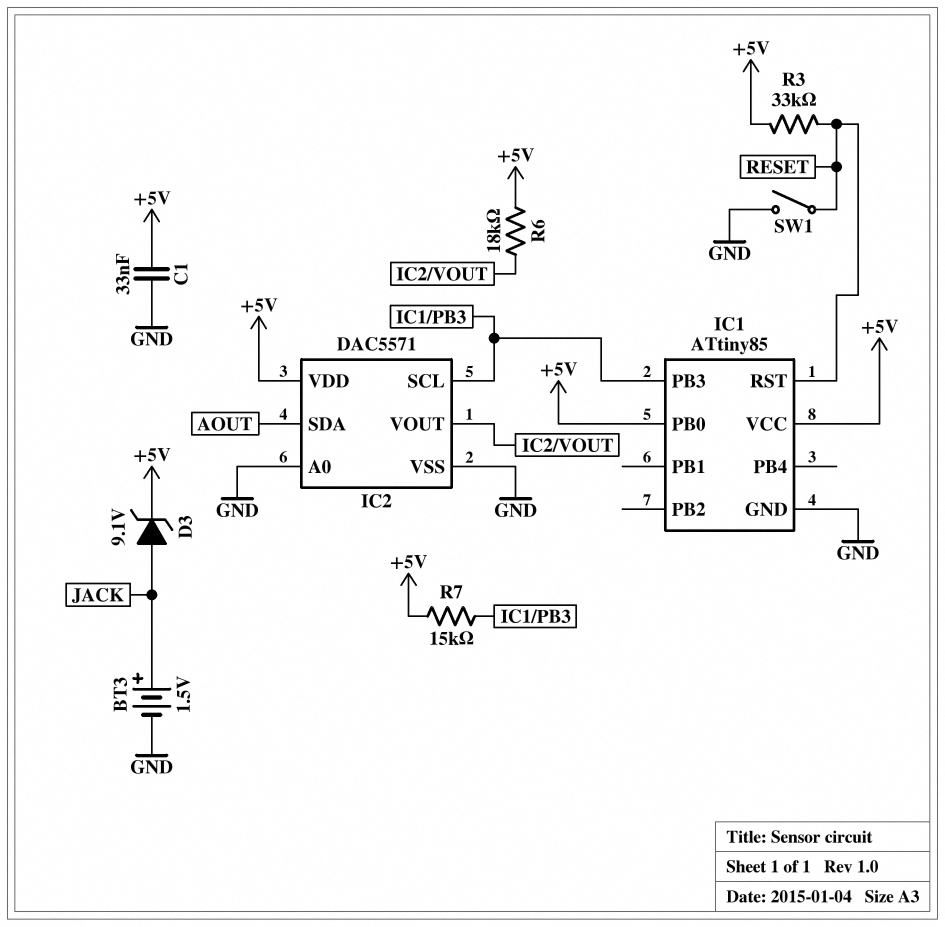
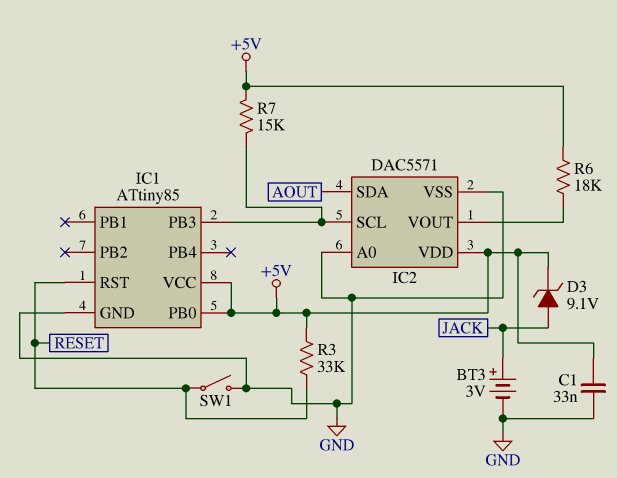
BT3: 1.5V (plus JACK, minus GND) -> 3V (plus JACK, minus GND)

